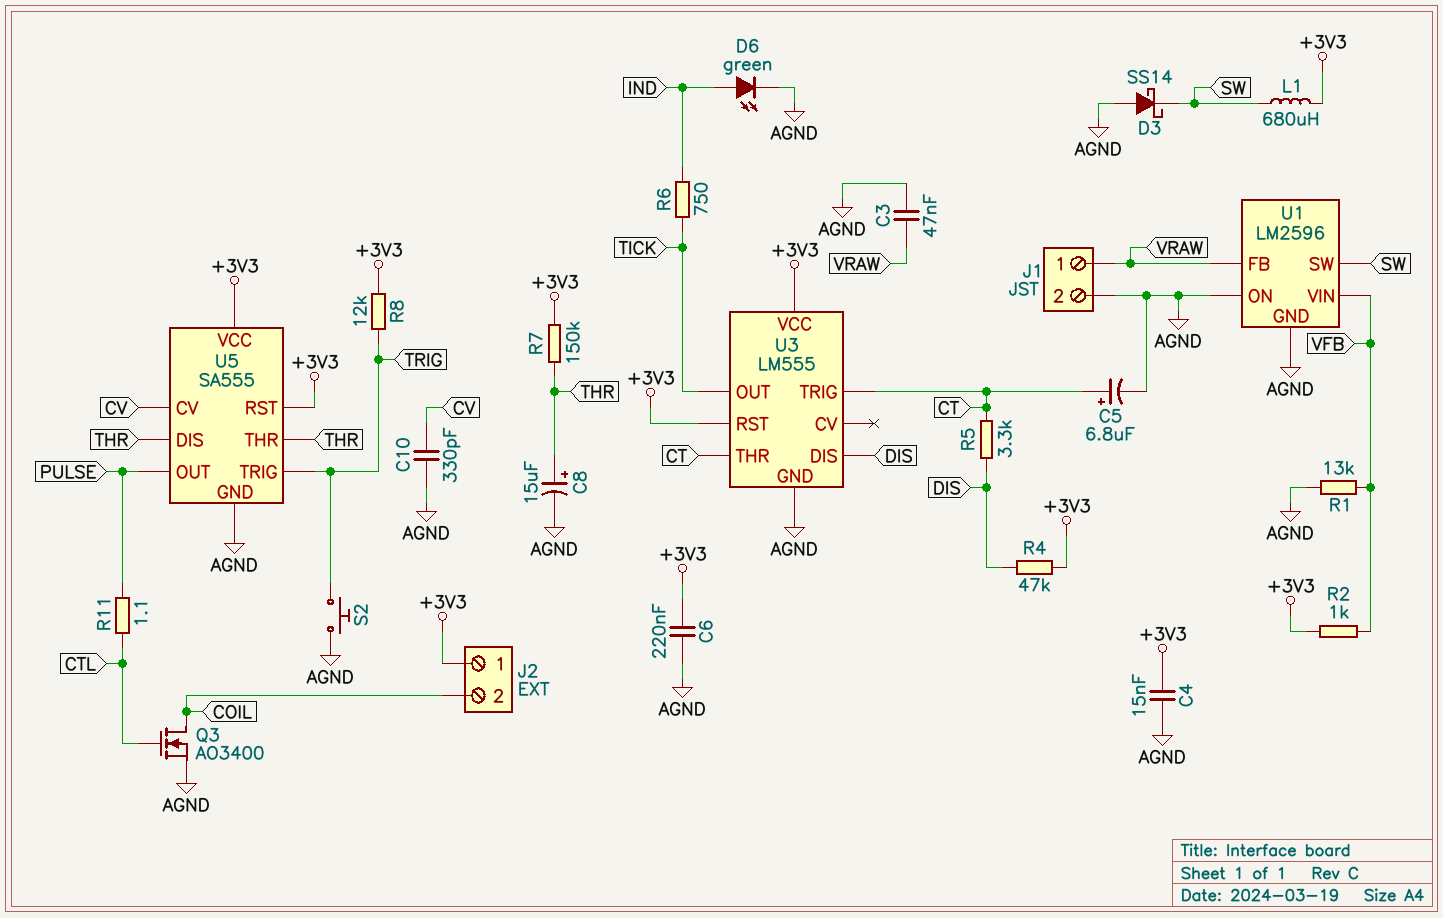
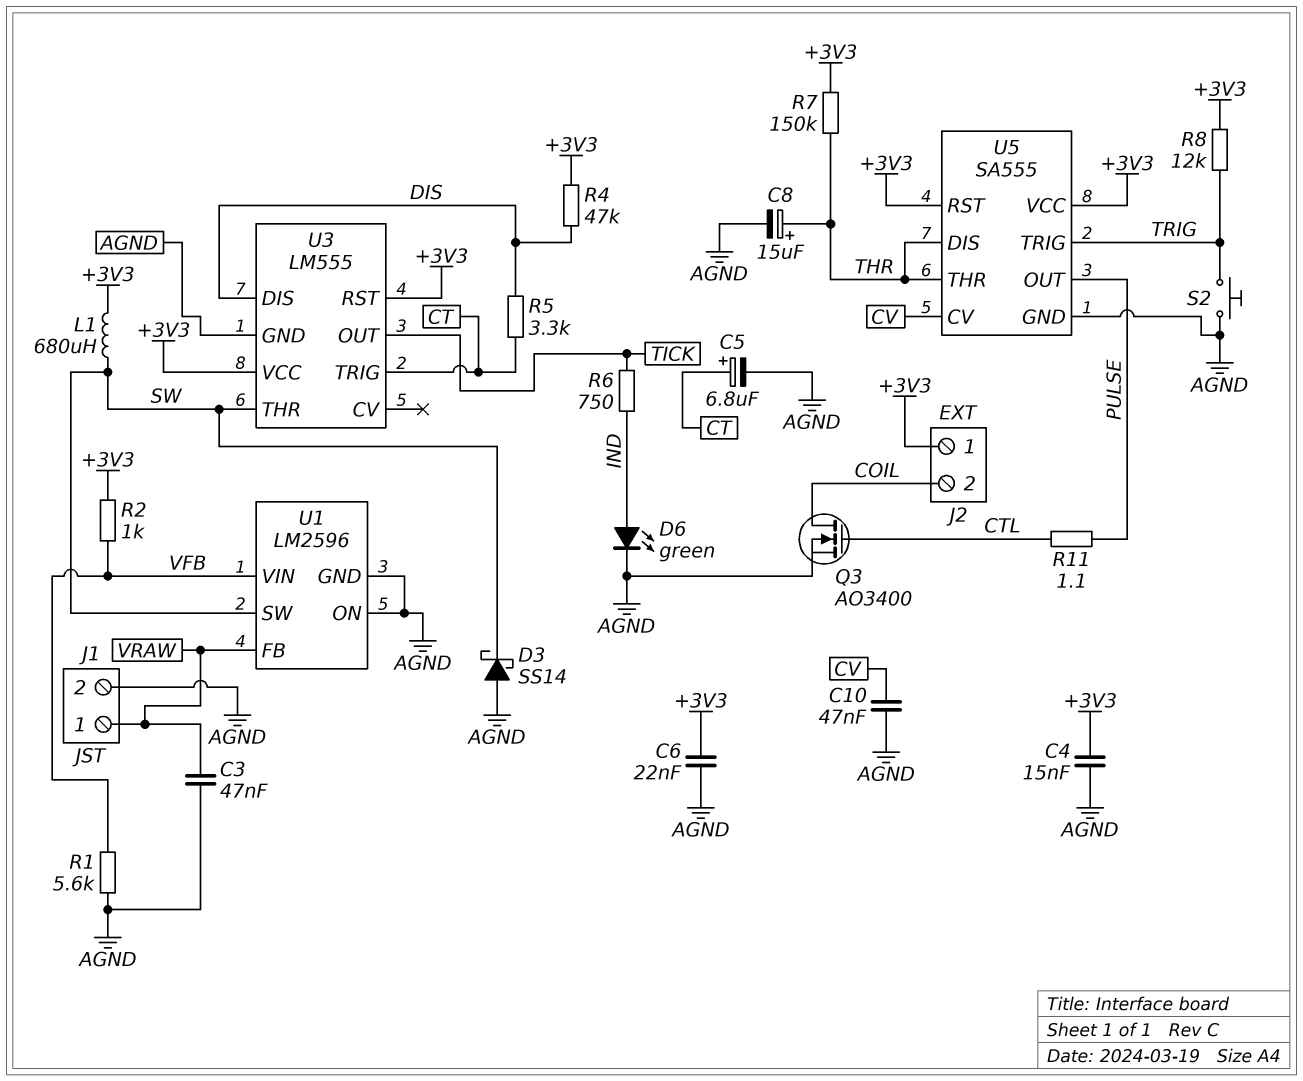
C6: 220nF (+3V3, AGND) -> 22nF (+3V3, AGND)
C10: 330pF (AGND, CV) -> 47nF (AGND, CV)
R1: 13k (AGND, VFB) -> 5.6k (AGND, VFB)
U3 pin THR: CT -> SW

